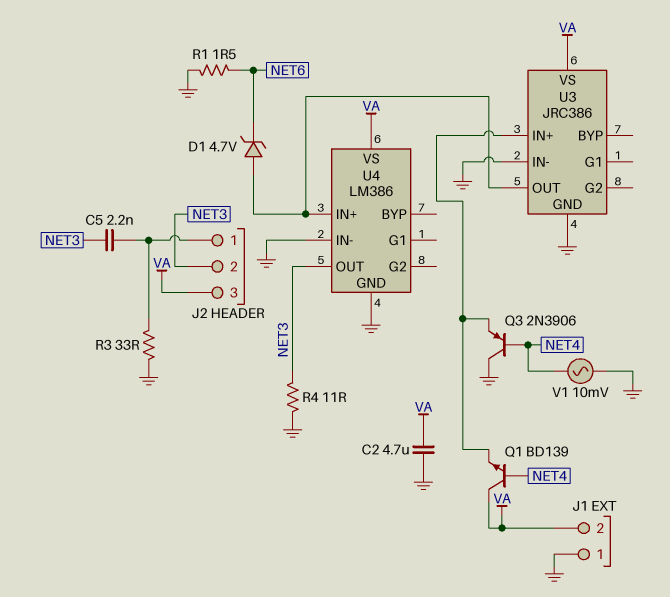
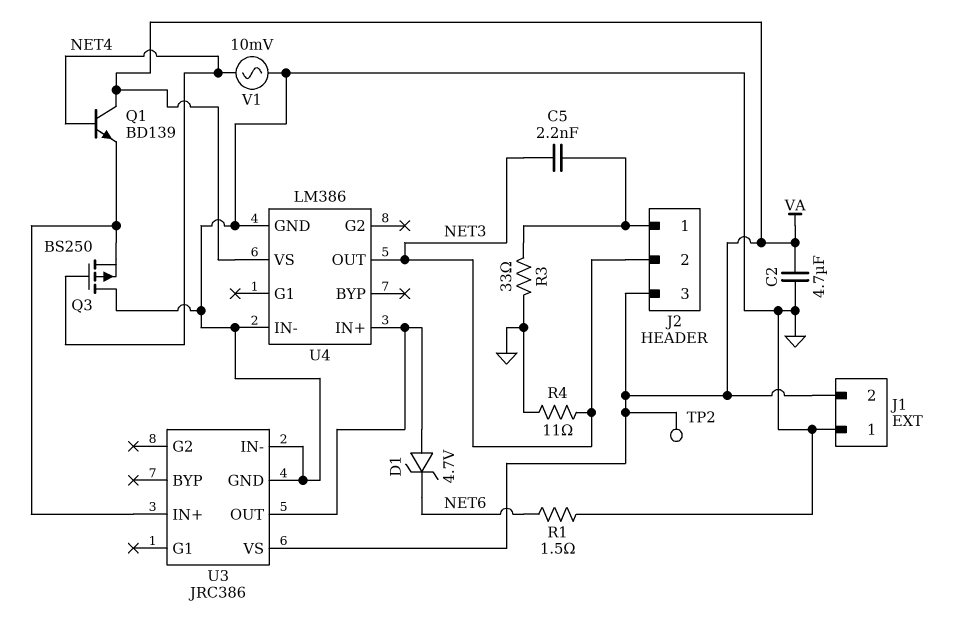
Q3: PNP 2N3906 (B NET4, C GND, E U3/IN+) -> PMOS BS250 (G NET4, D GND, S U3/IN+)
TP2: none -> test point (VA)

